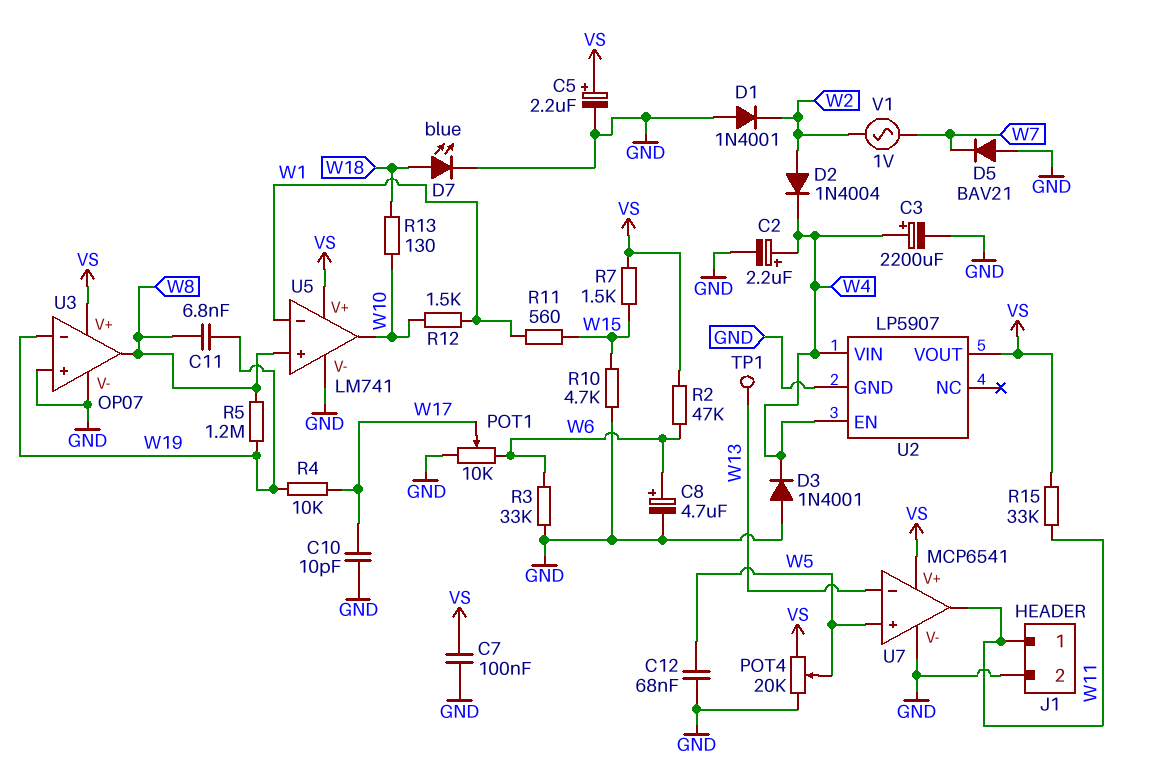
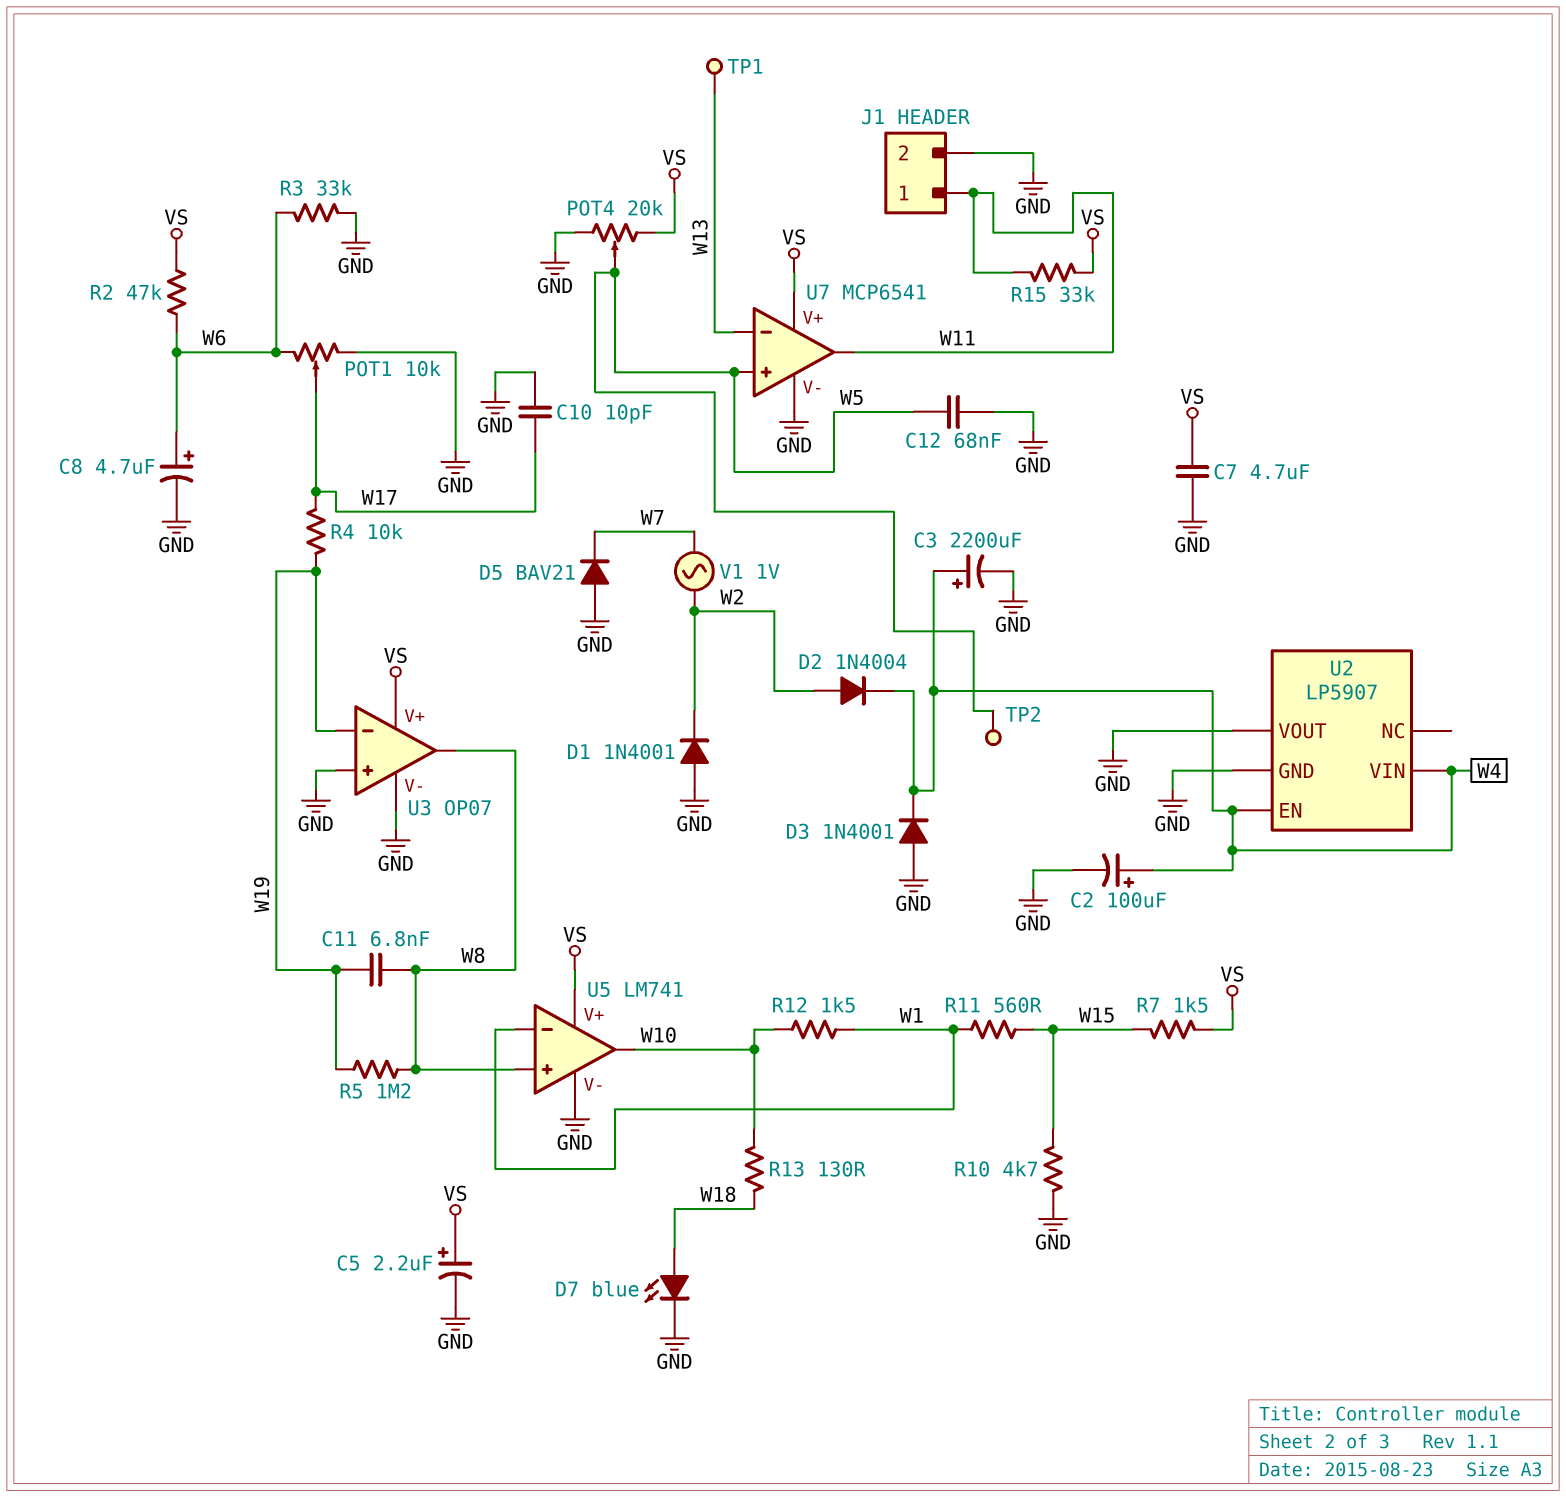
C2: 2.2uF (plus W4, minus GND) -> 100uF (plus W4, minus GND)
C7: 100nF (GND, VS) -> 4.7uF (GND, VS)
TP2: none -> test point (W5)
U2 pin VOUT: VS -> GND

